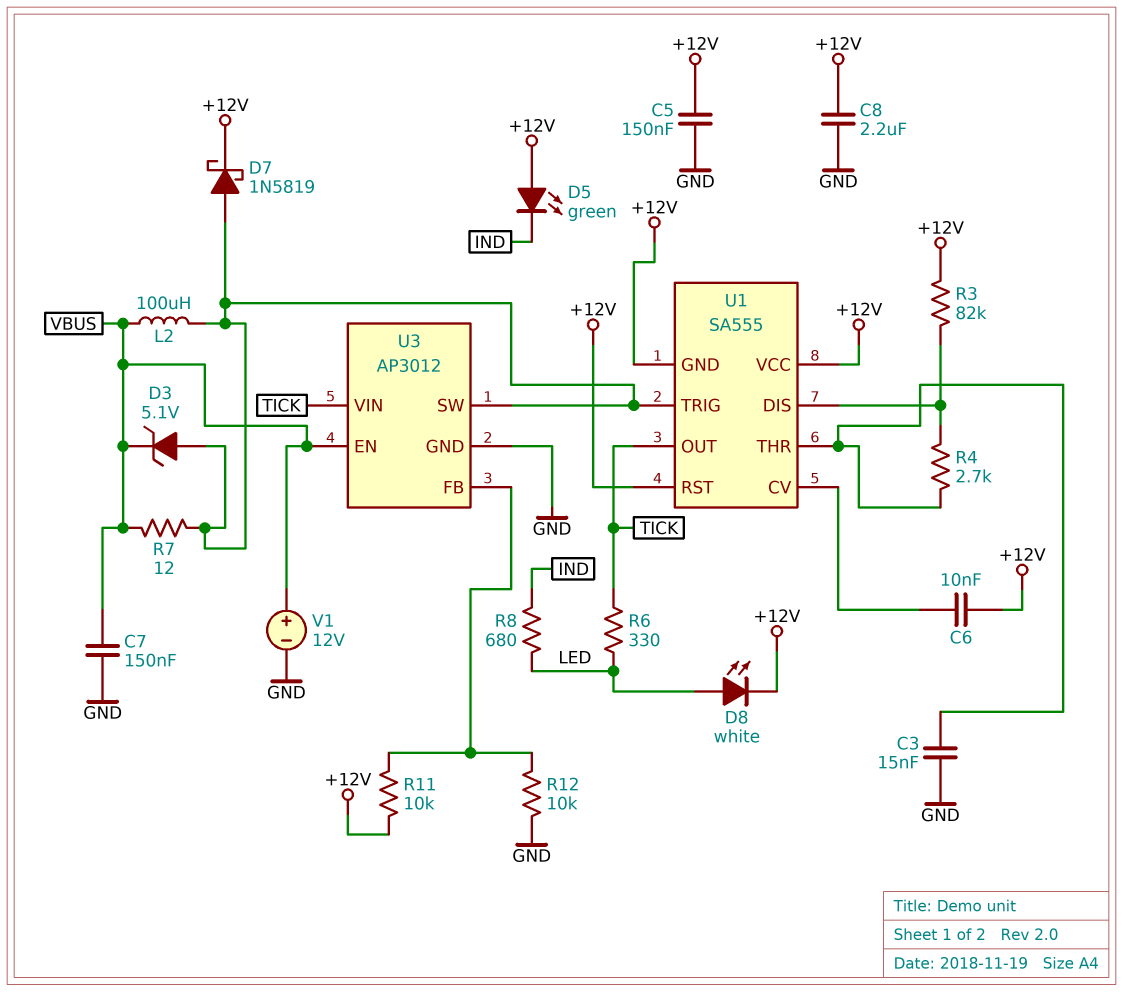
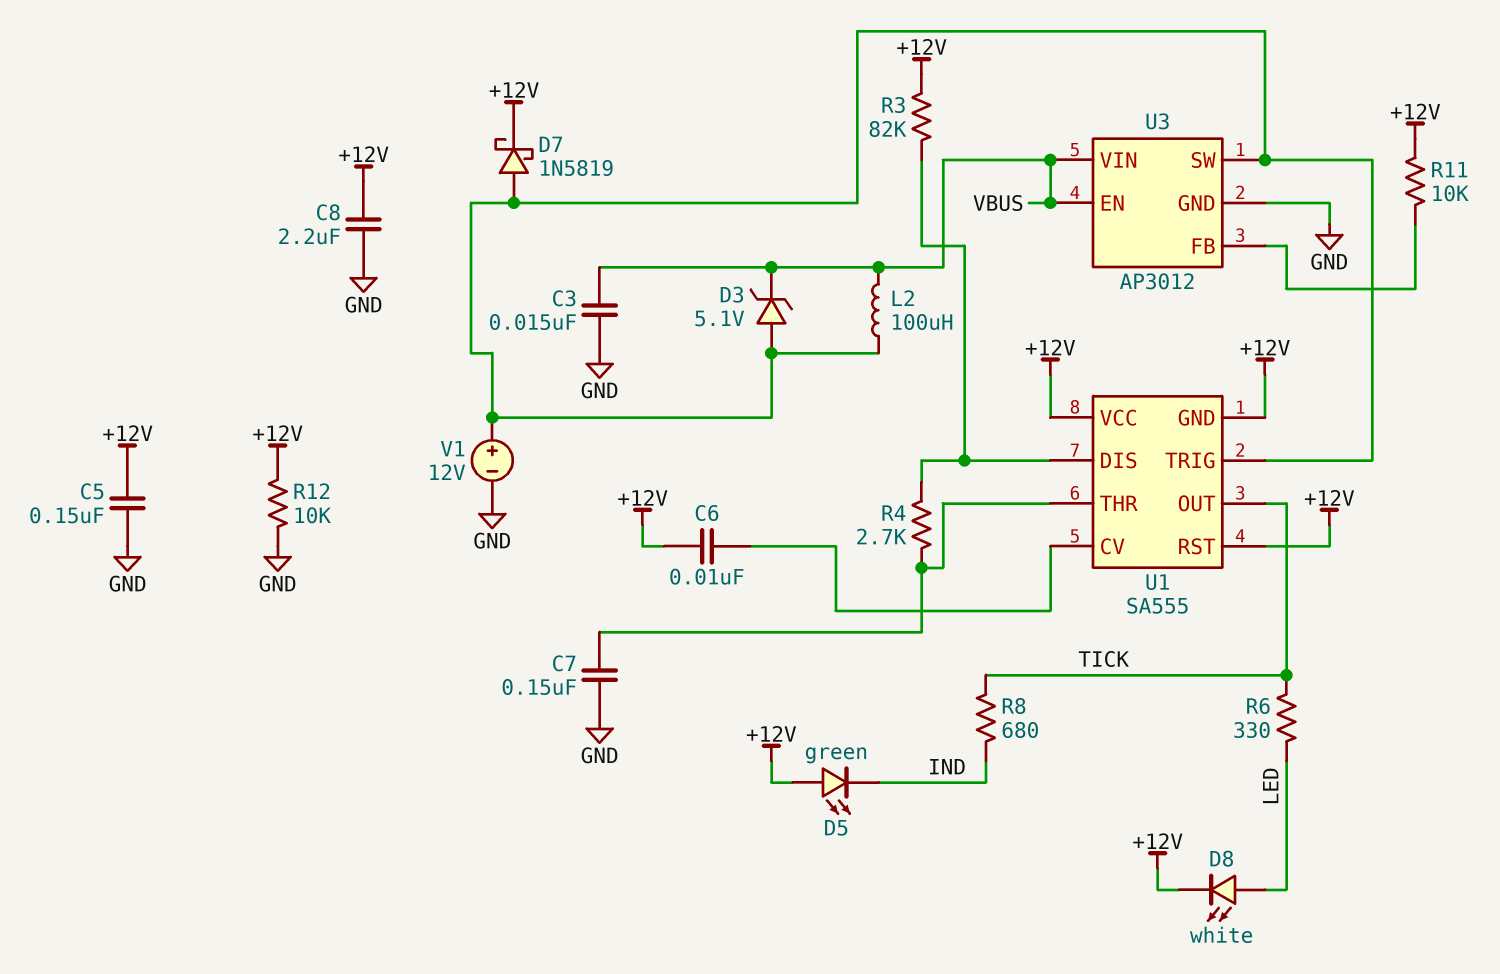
C3: 15nF (GND, U1/THR) -> 15nF (GND, VBUS)
C7: 150nF (GND, VBUS) -> 150nF (GND, U1/THR)
R7: 12 (U1/TRIG, VBUS) -> none
R8: 680 (IND, LED) -> 680 (IND, TICK)
R12: 10k (GND, U3/FB) -> 10k (+12V, GND)
U3 pin VIN: TICK -> VBUS
V1: 12V (plus VBUS, minus GND) -> 12V (plus U1/TRIG, minus GND)

